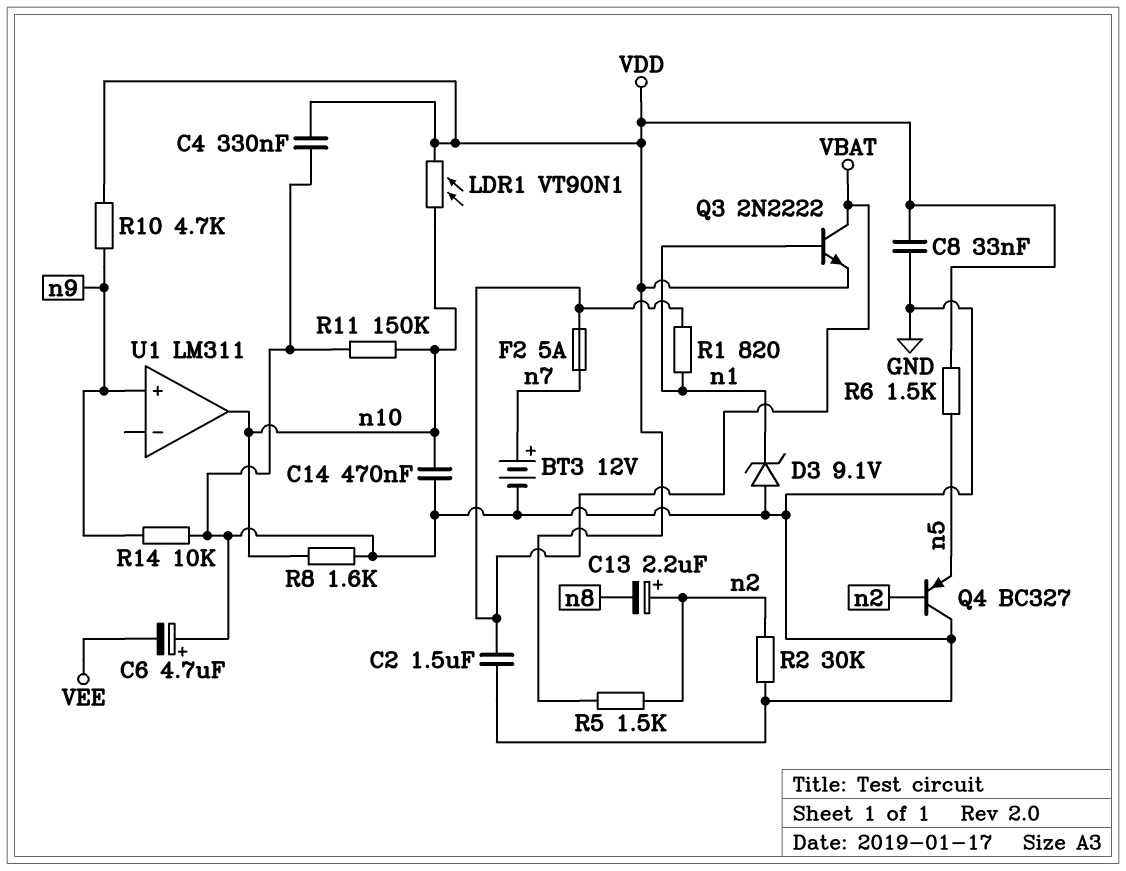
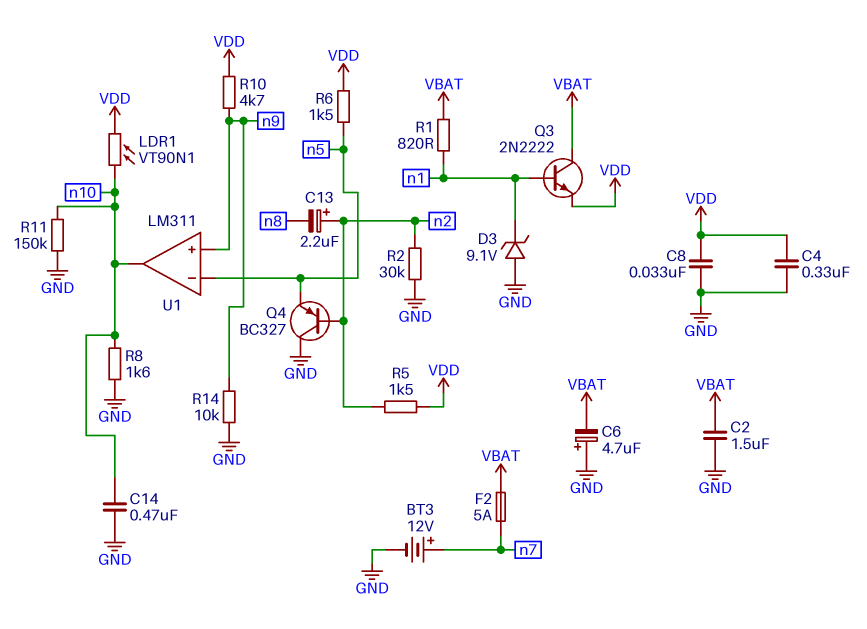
C6: 4.7uF (plus GND, minus VEE) -> 4.7uF (plus GND, minus VBAT)
U1 pin in-: none -> n5

